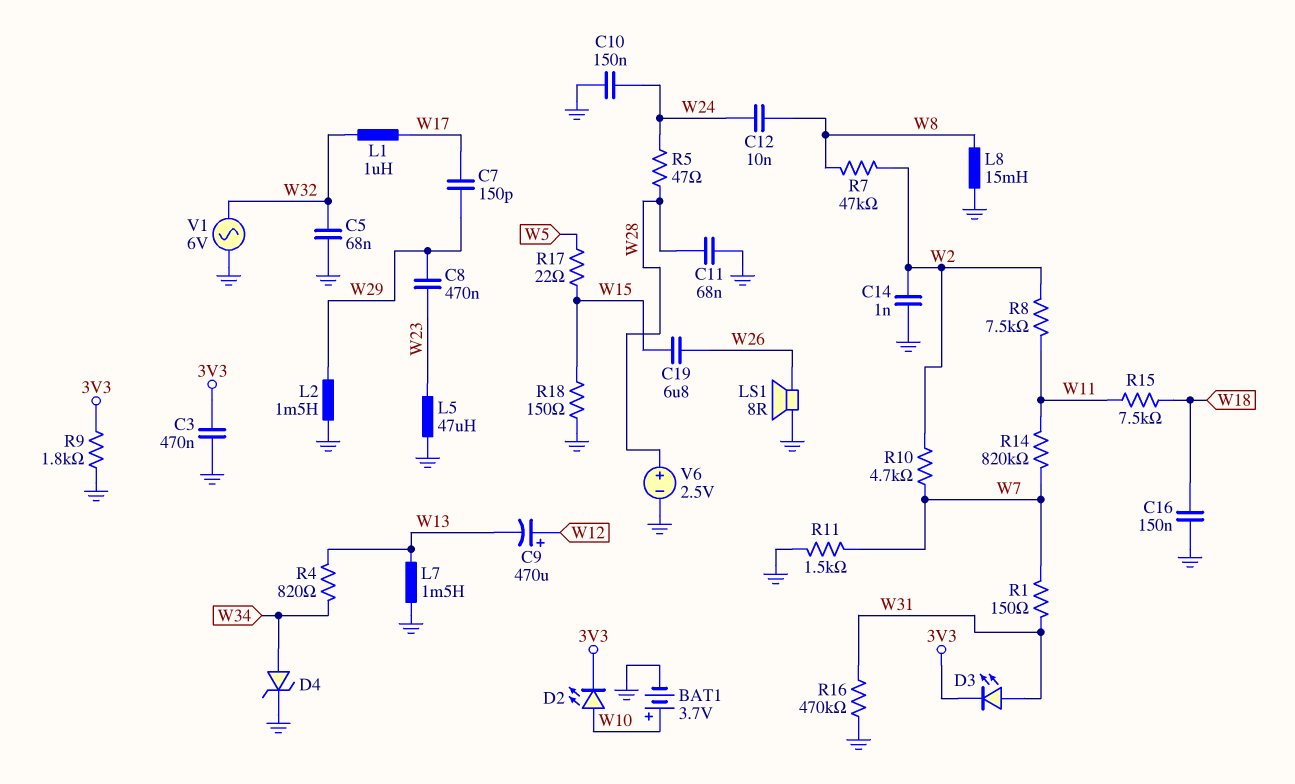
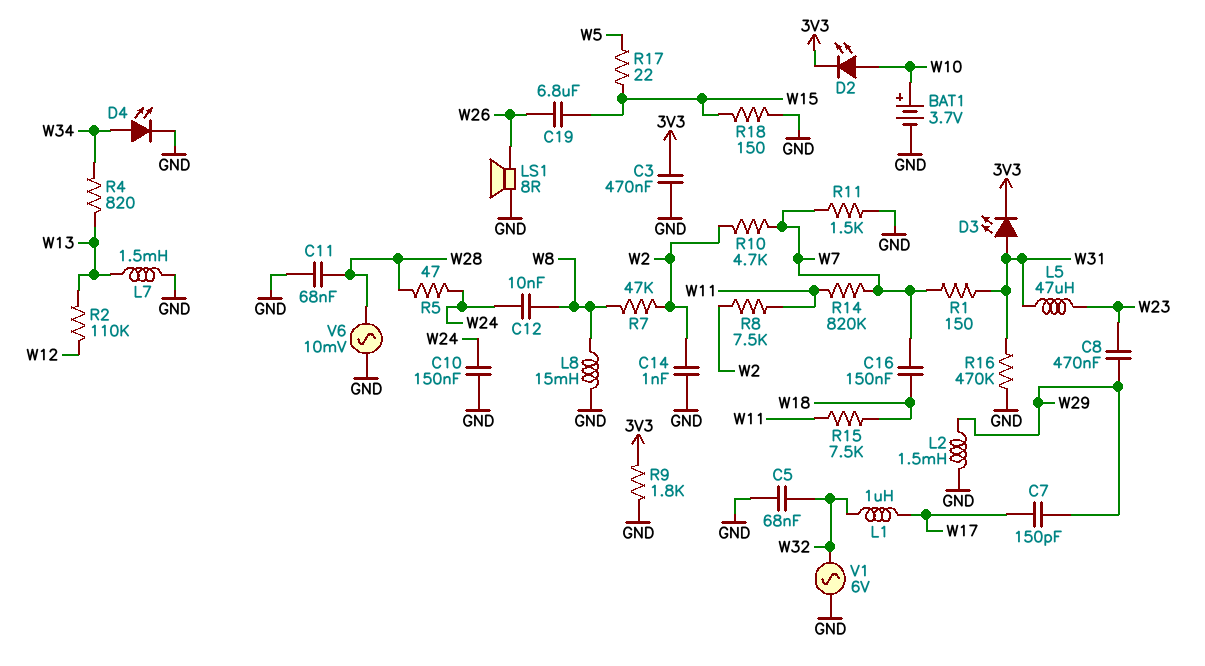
C9: 470uF (plus W12, minus W13) -> none
C16: 150nF (GND, W18) -> 150nF (W7, W18)
D4: zener (A W34, K GND) -> LED (A W34, K GND)
L5: 47uH (GND, W23) -> 47uH (W23, W31)
R2: none -> 110k (W12, W13)
V6: 2.5V (plus W28, minus GND) -> AC 10mV (GND, W28)

